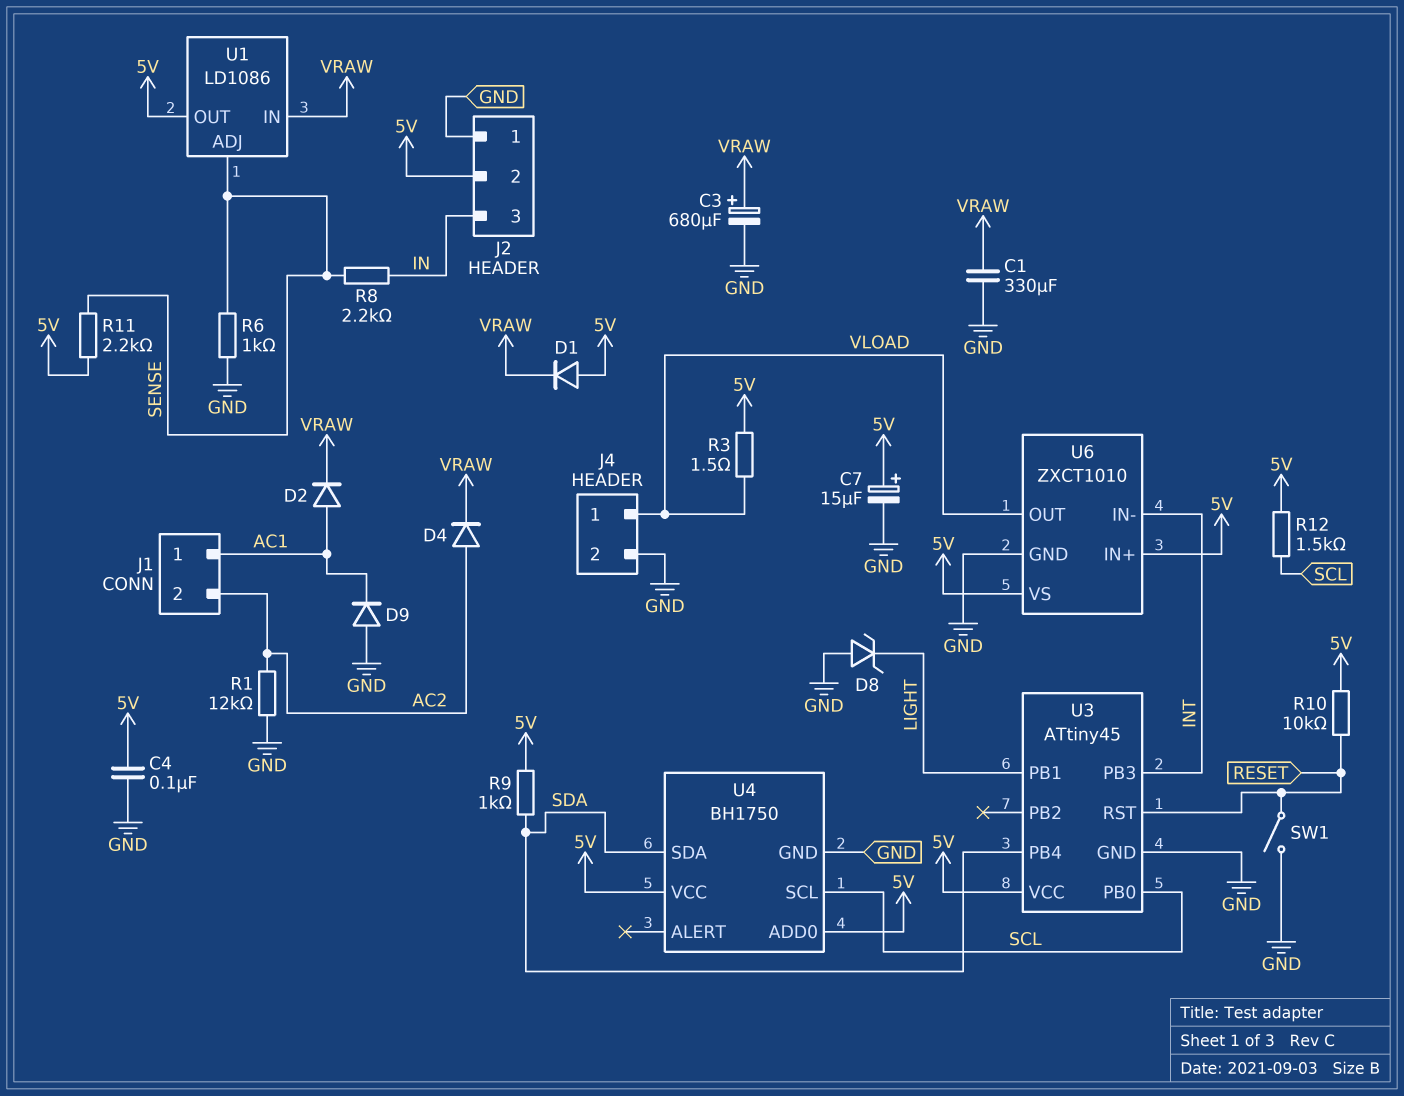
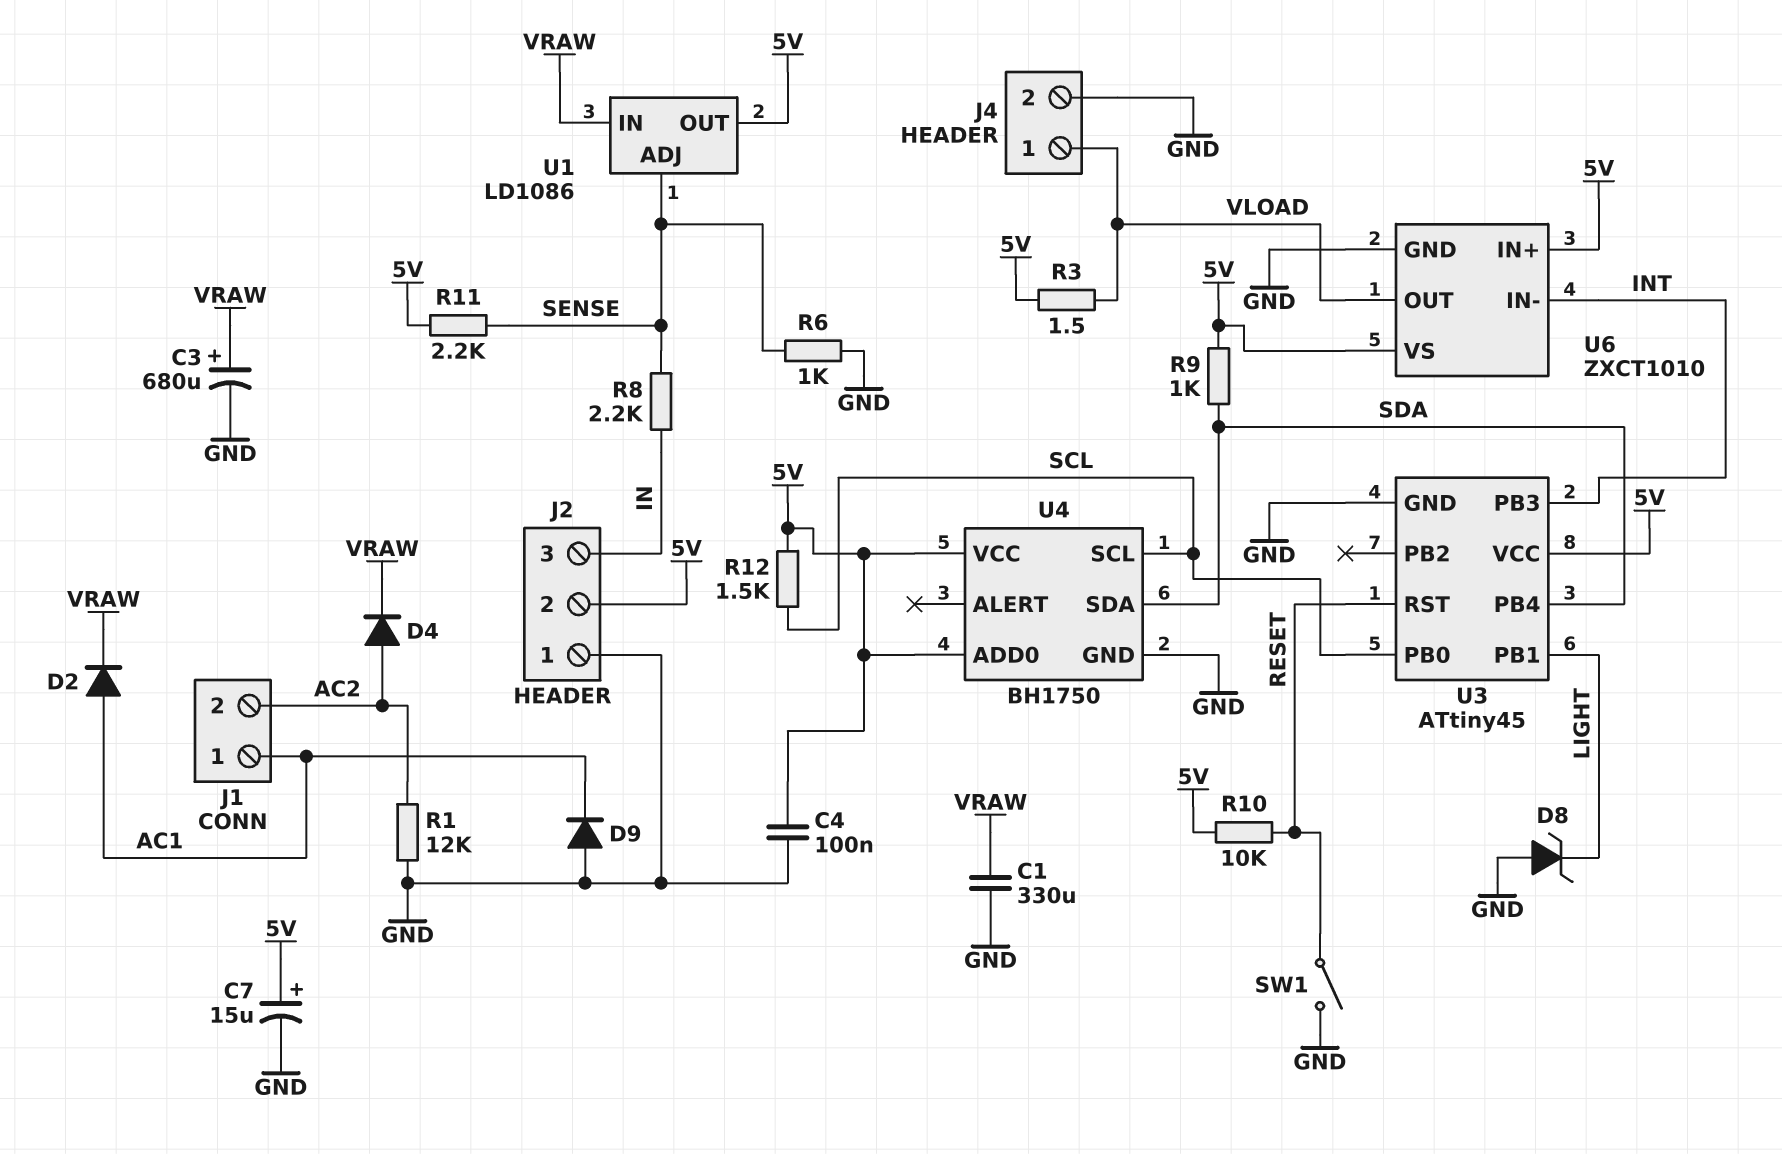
D1: diode (A 5V, K VRAW) -> none

